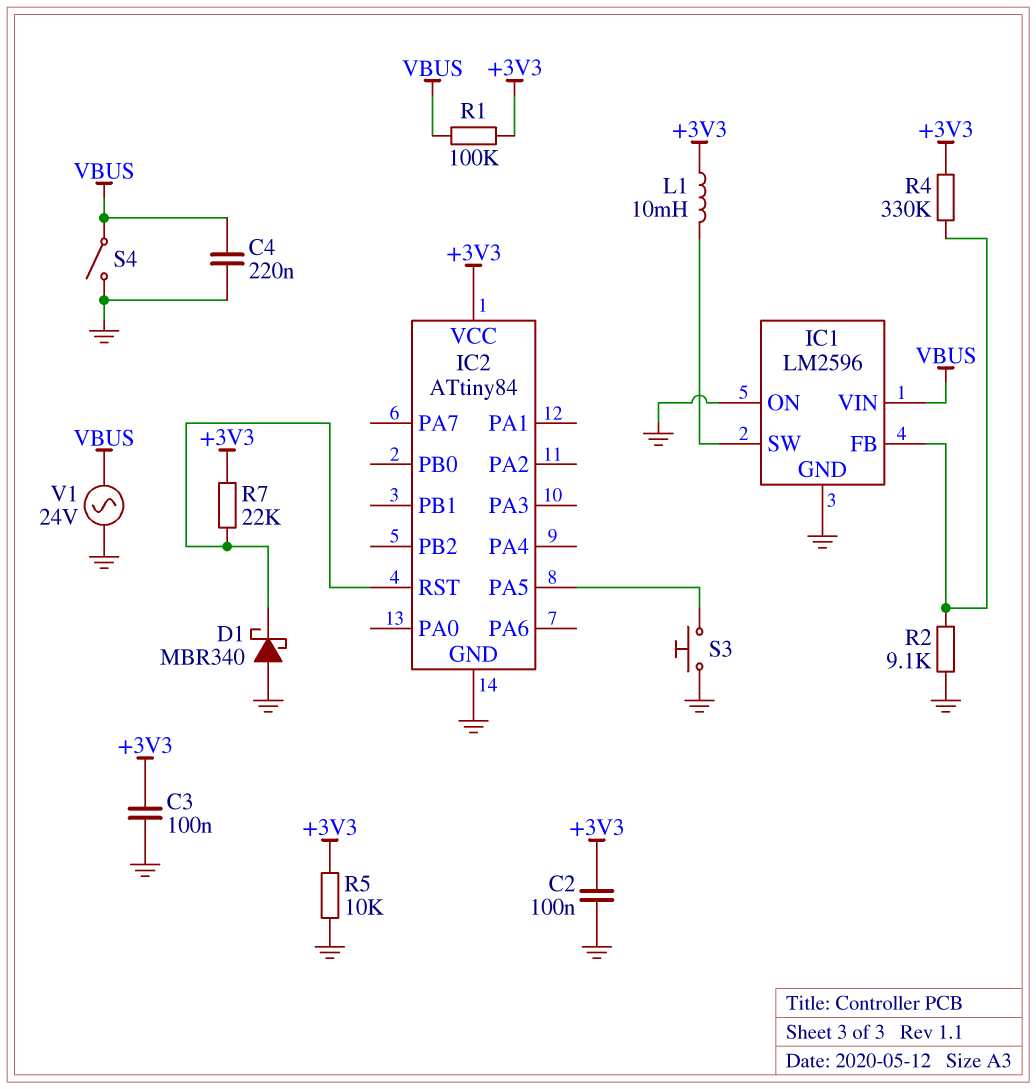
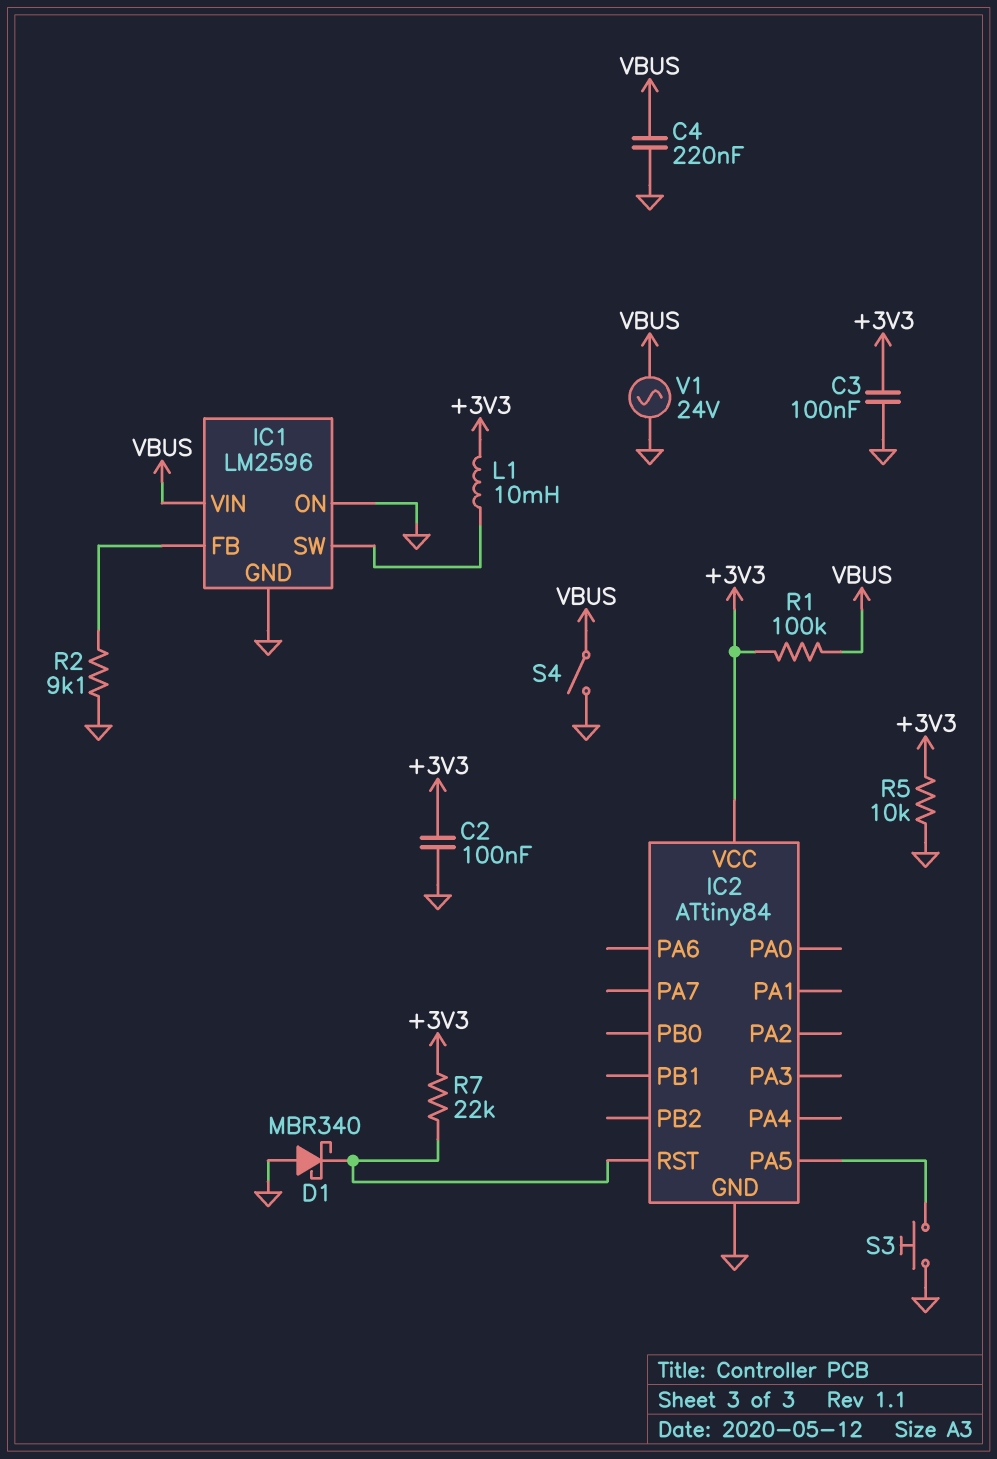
R4: 330k (+3V3, IC1/FB) -> none

